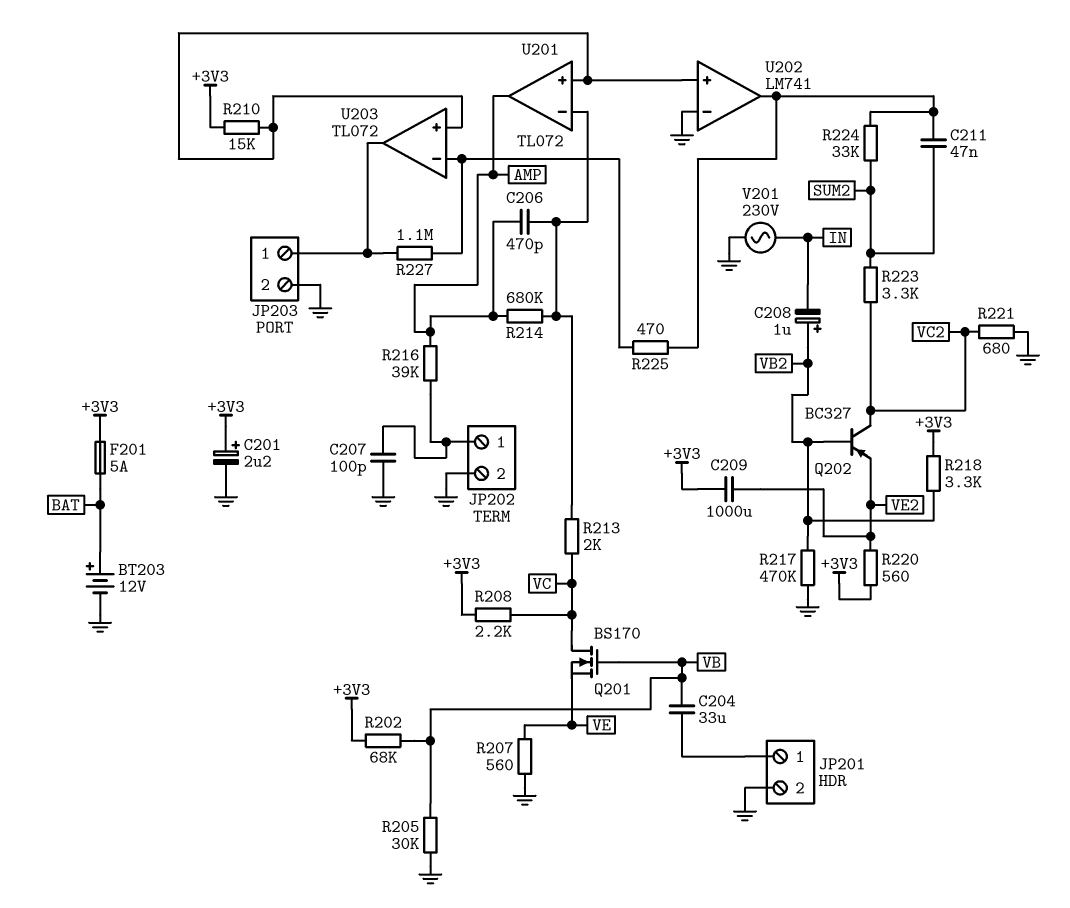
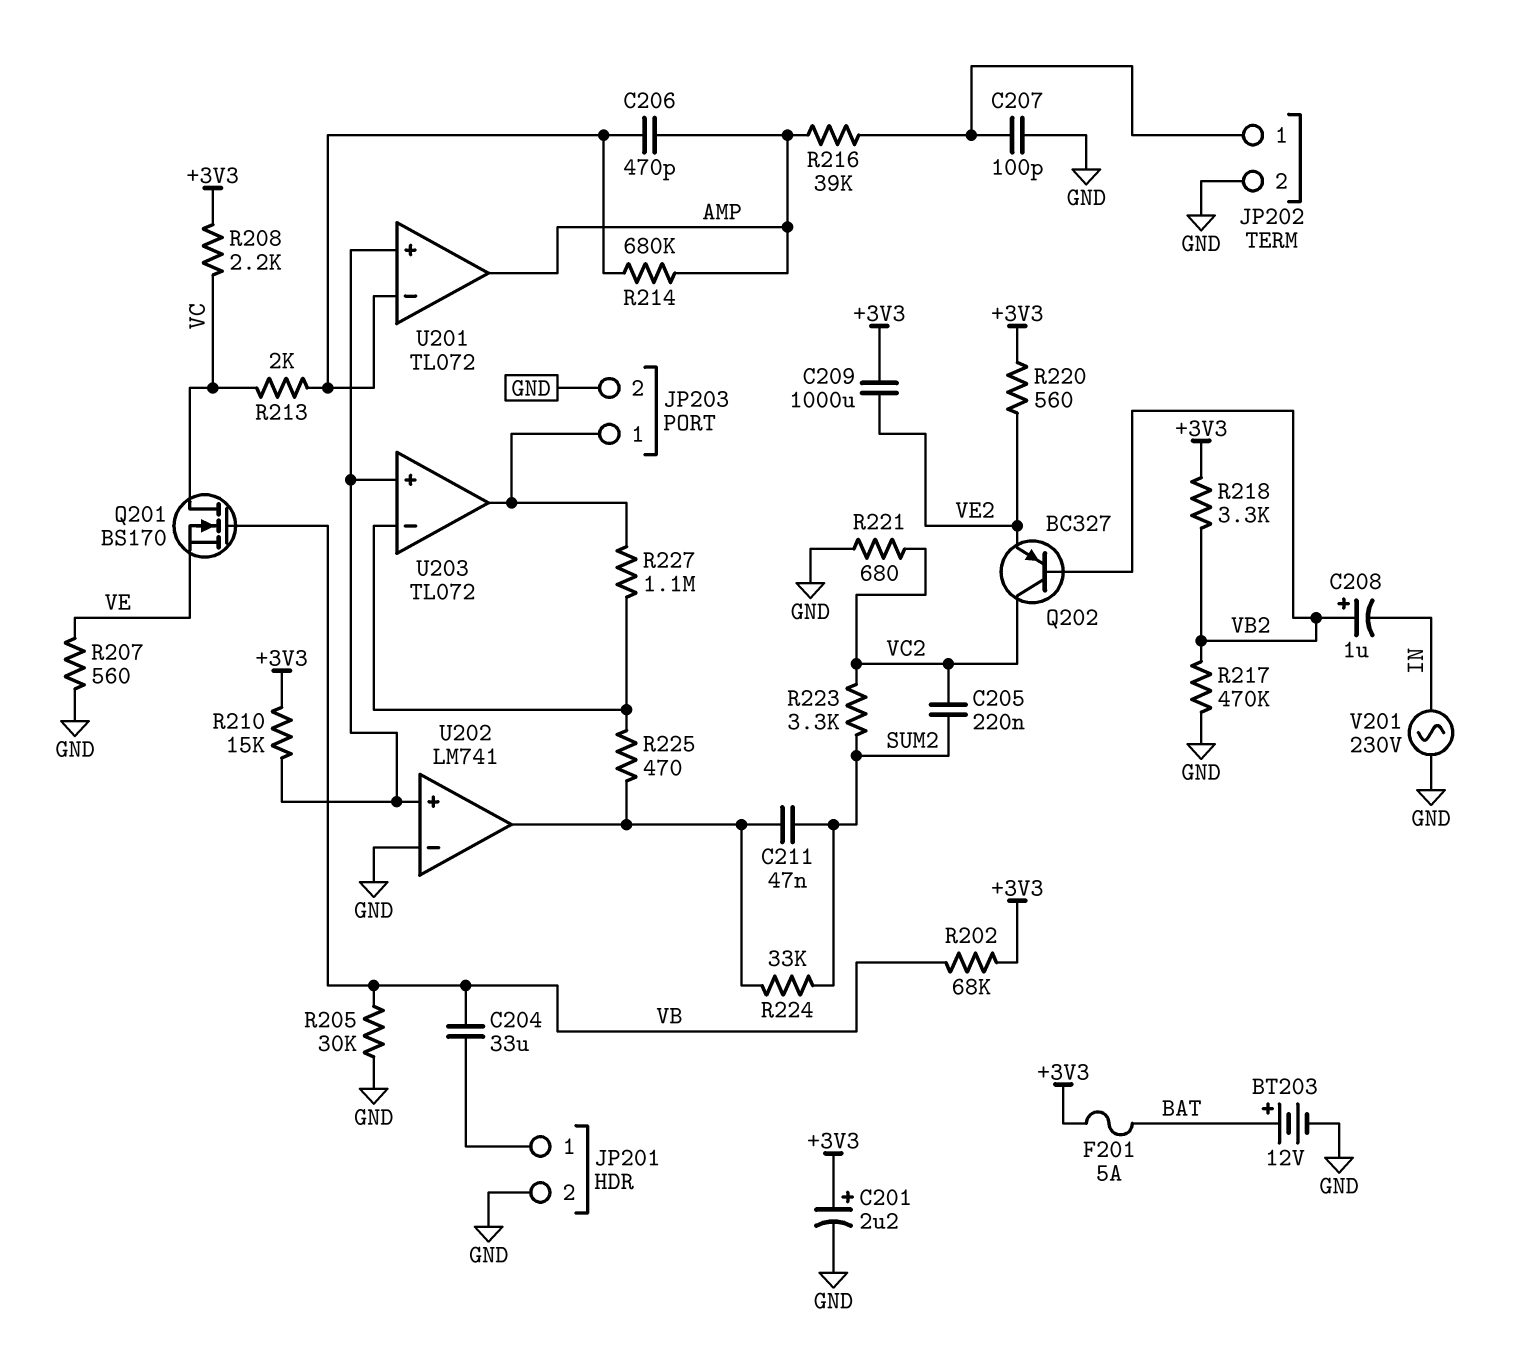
C205: none -> 220nF (SUM2, VC2)

